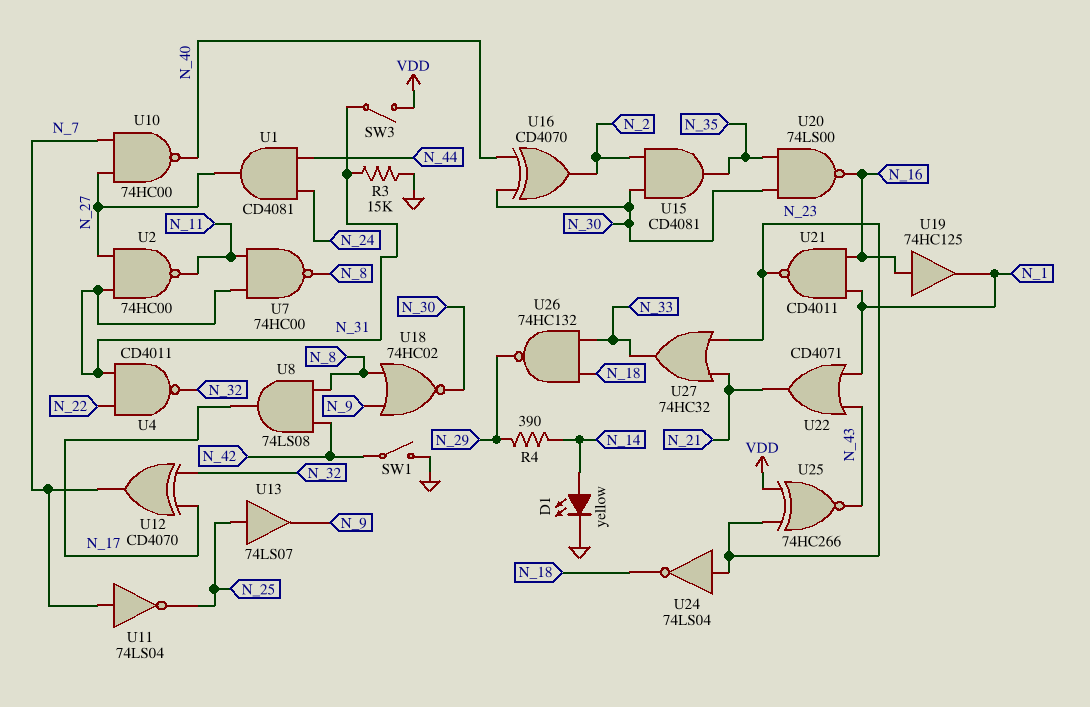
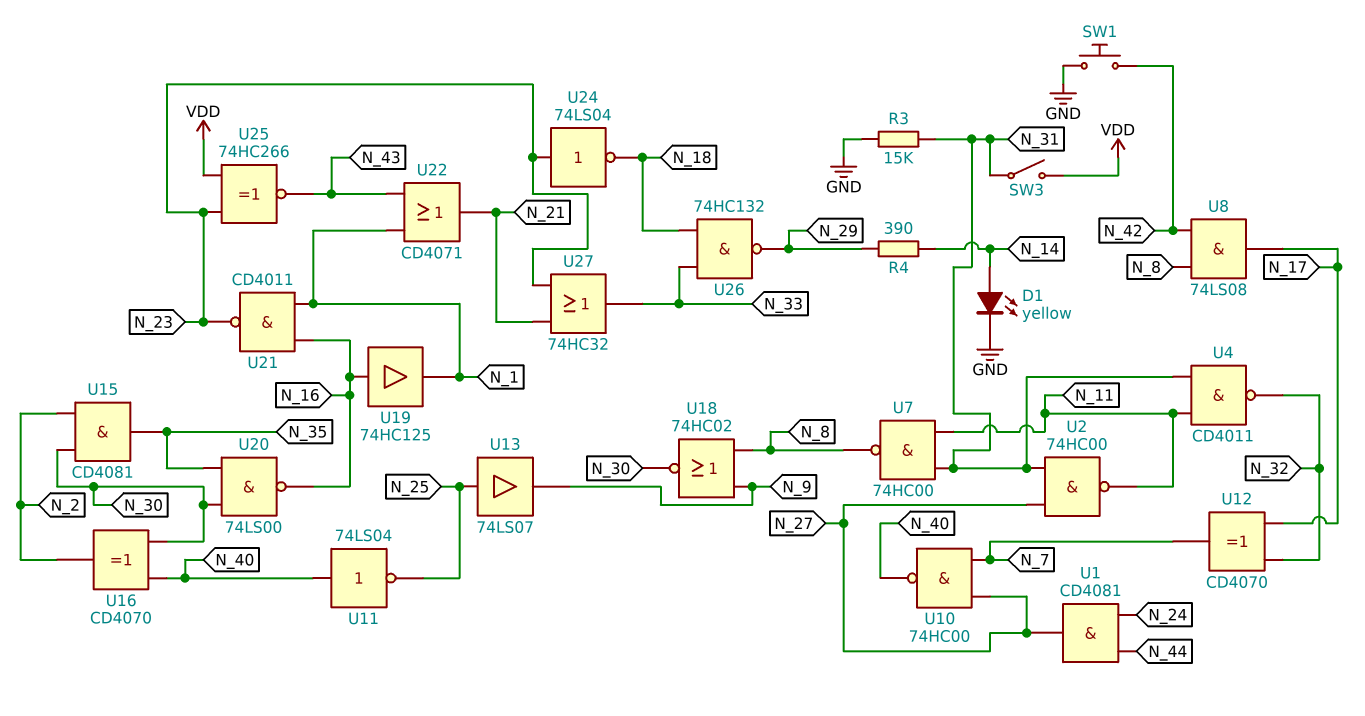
SW1: switch (GND, N_42) -> button (GND, N_42)
U4: NAND CD4011 (in N_22, in N_31, out N_32) -> NAND CD4011 (in N_11, in N_31, out N_32)
U11: NOT 74LS04 (in N_7, out N_25) -> NOT 74LS04 (in N_40, out N_25)

